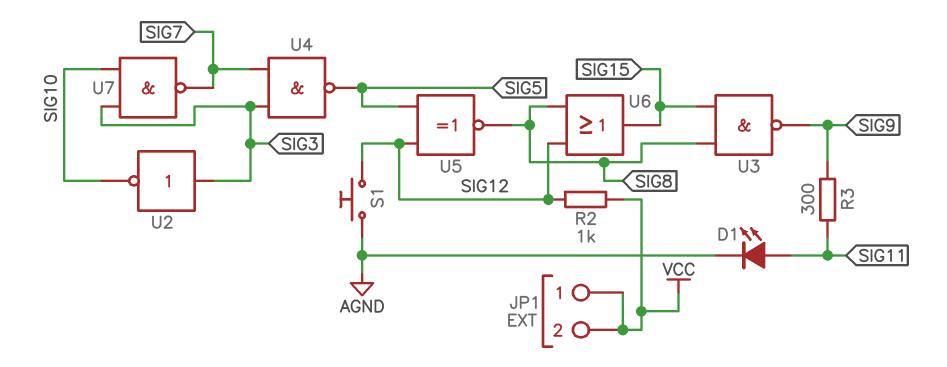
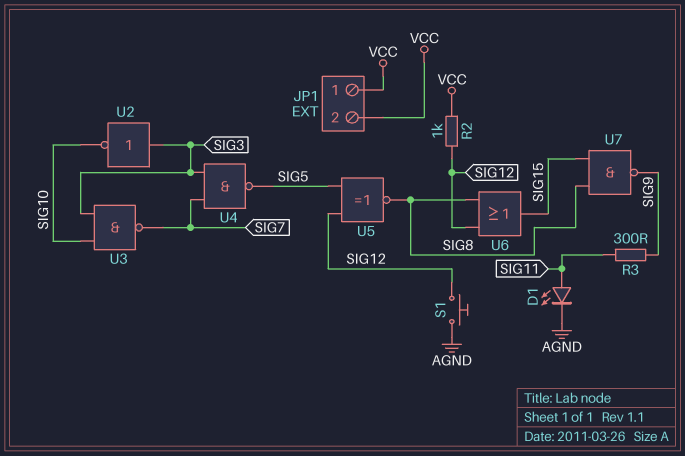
U3: NAND (in SIG8, in SIG15, out SIG9) -> NAND (in SIG3, in SIG10, out SIG7)
U7: NAND (in SIG3, in SIG10, out SIG7) -> NAND (in SIG8, in SIG15, out SIG9)

